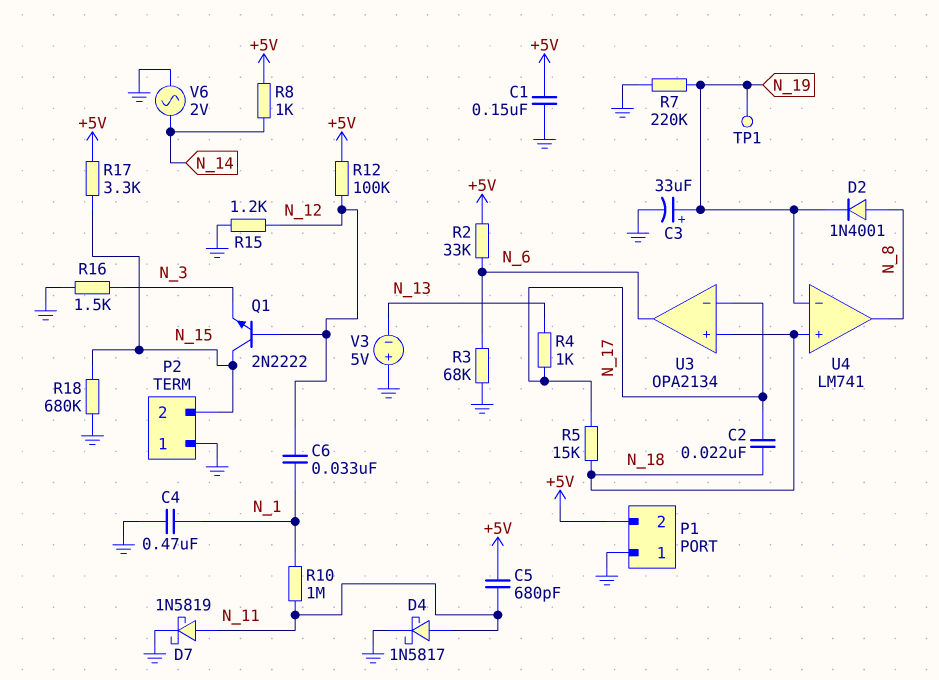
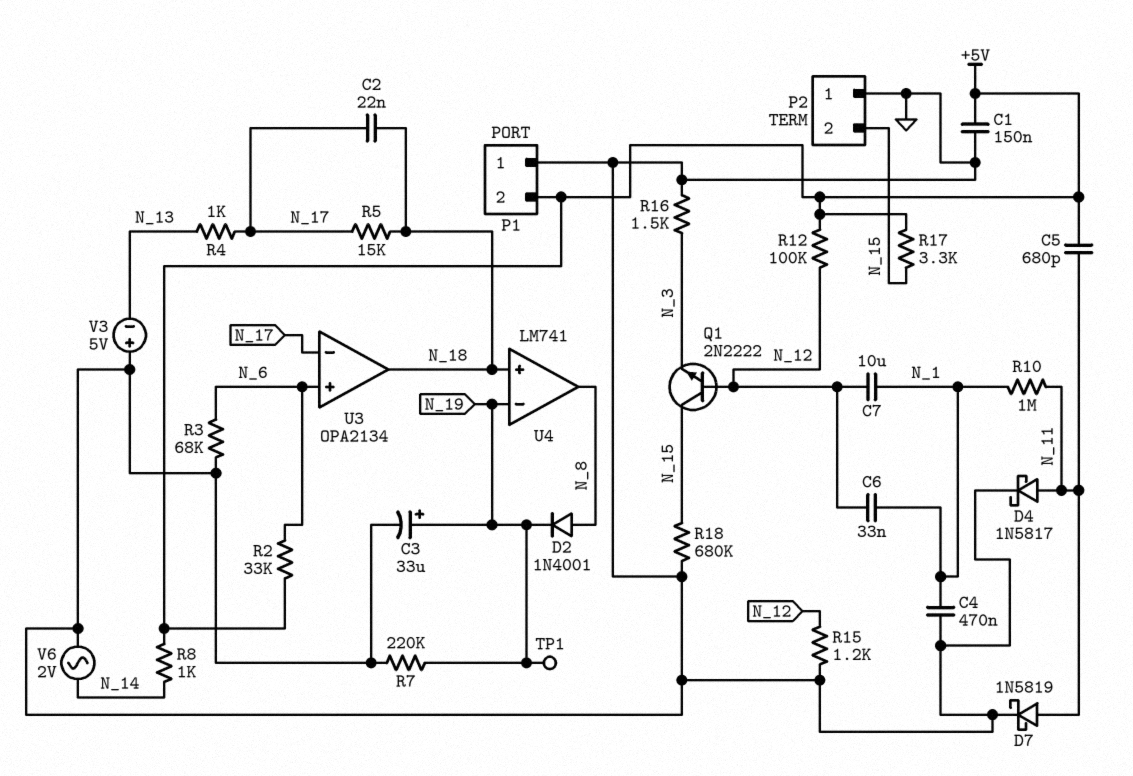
C7: none -> 10uF (N_1, N_12)
U3 pin in+: N_18 -> N_6
U3 pin out: N_6 -> N_18

